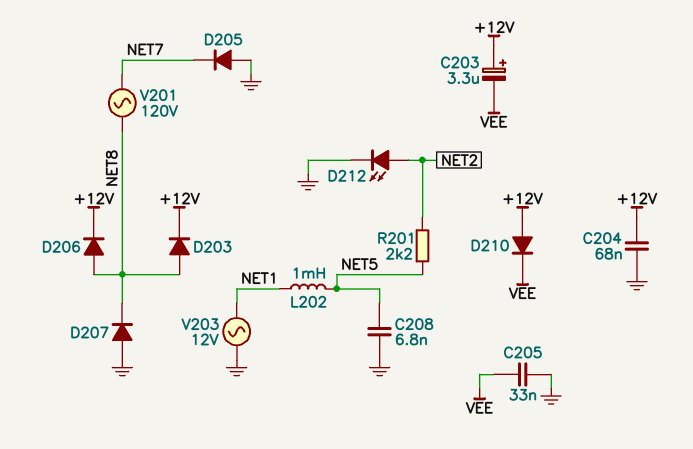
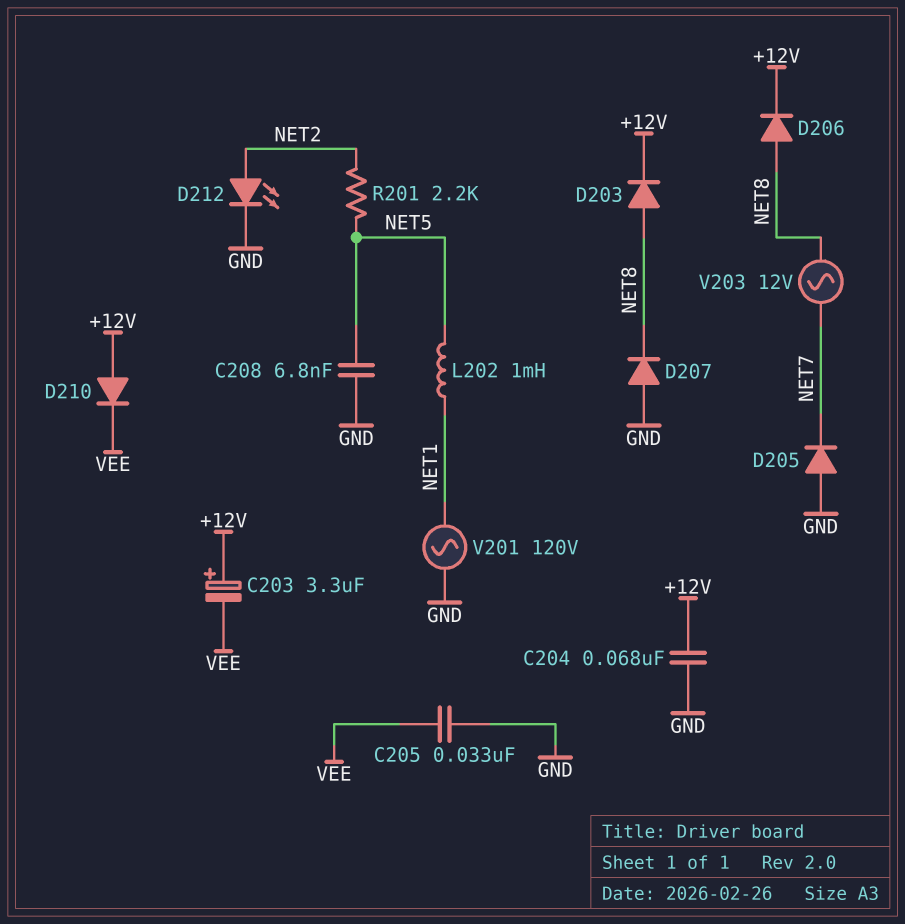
V201: AC 120V (NET7, NET8) -> AC 120V (GND, NET1)
V203: AC 12V (GND, NET1) -> AC 12V (NET7, NET8)

